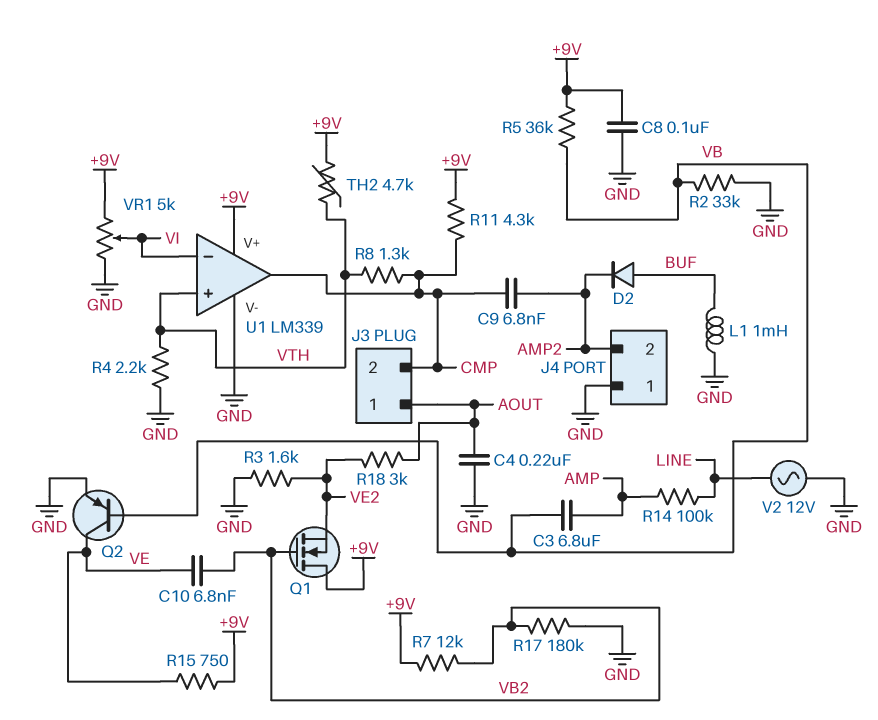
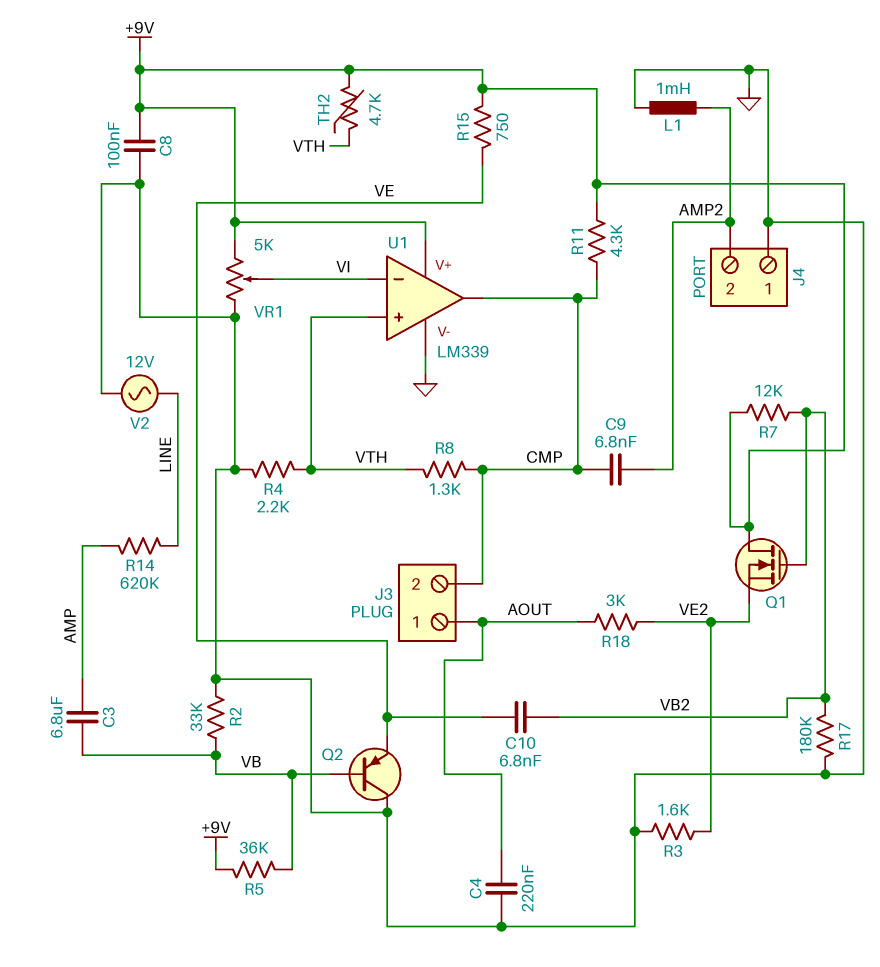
D2: diode (A BUF, K AMP2) -> none
L1: 1mH (BUF, GND) -> 1mH (AMP2, GND)
Q2: PNP (B VB, C VE, E GND) -> PNP (B VB, C GND, E VE)
R14: 100k (AMP, LINE) -> 620k (AMP, LINE)

